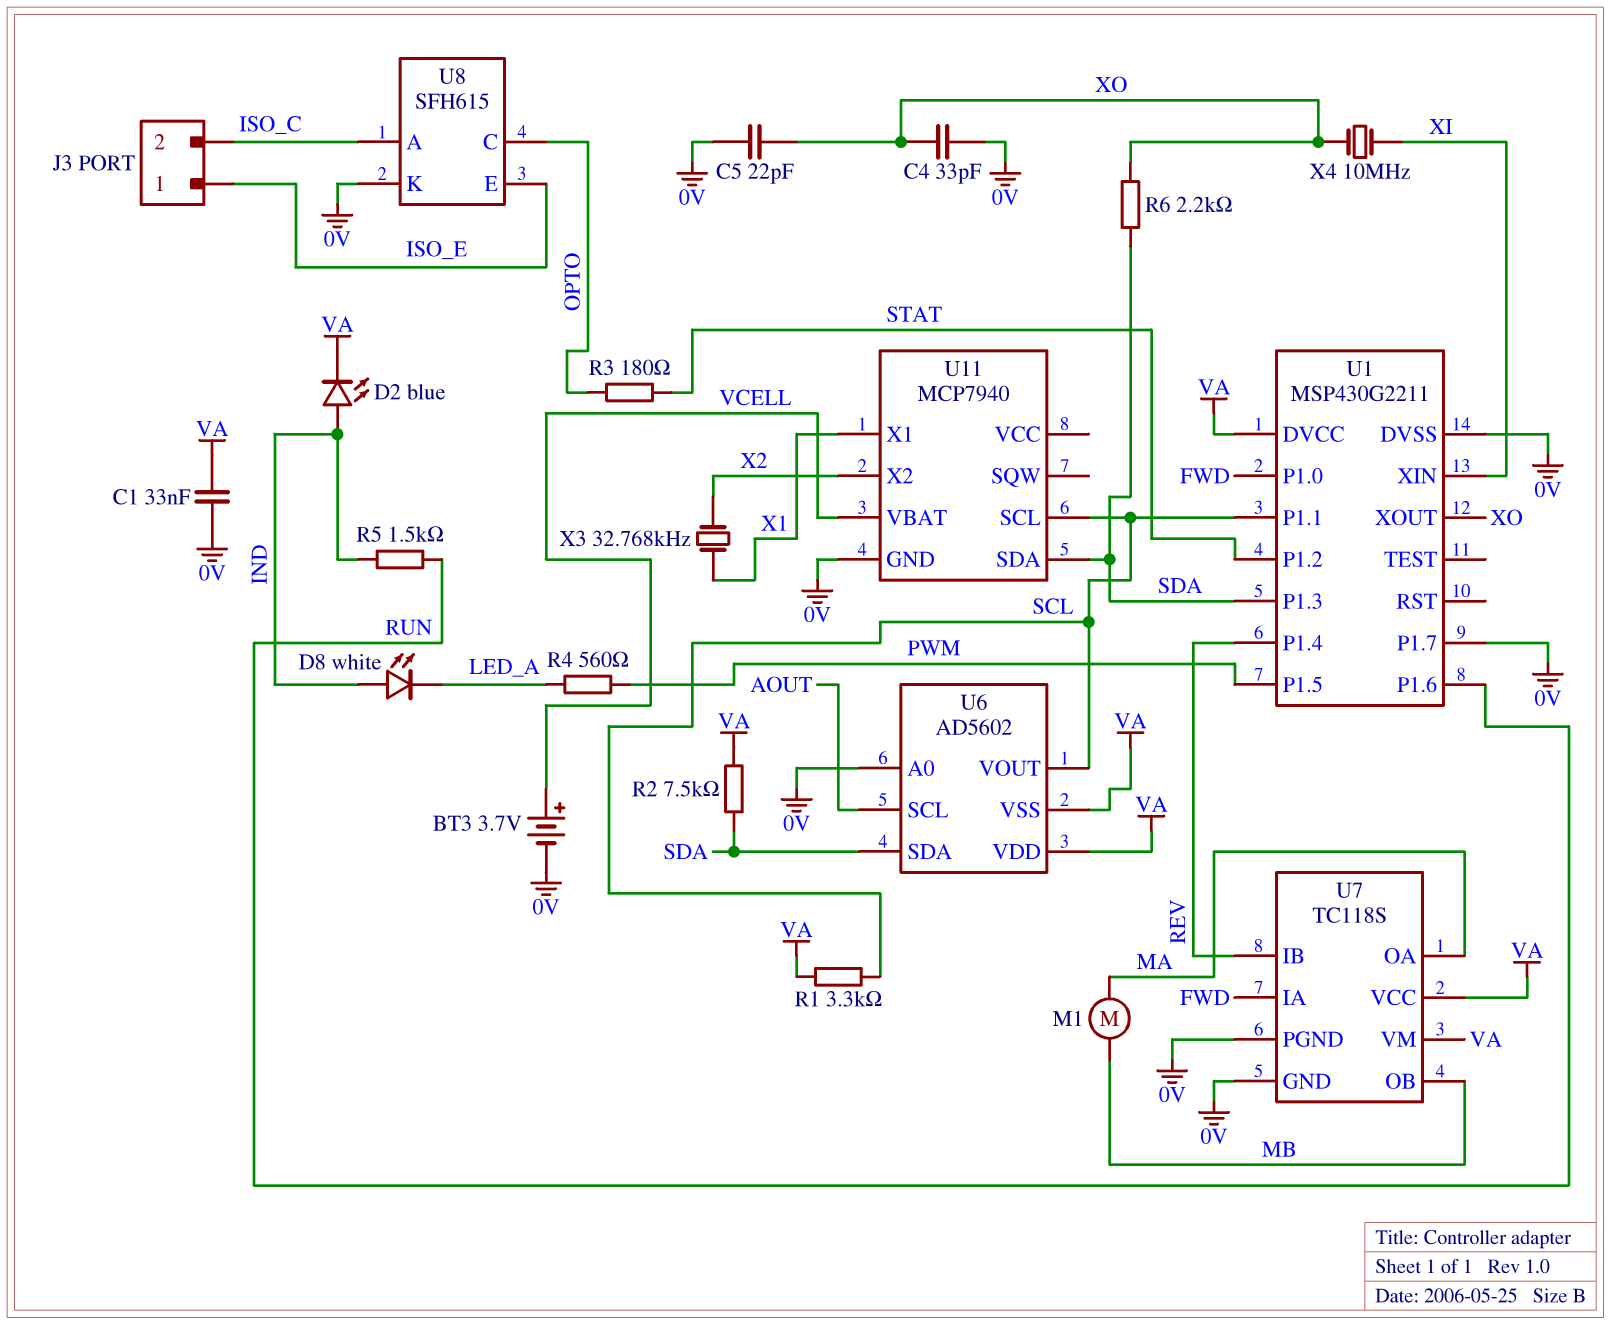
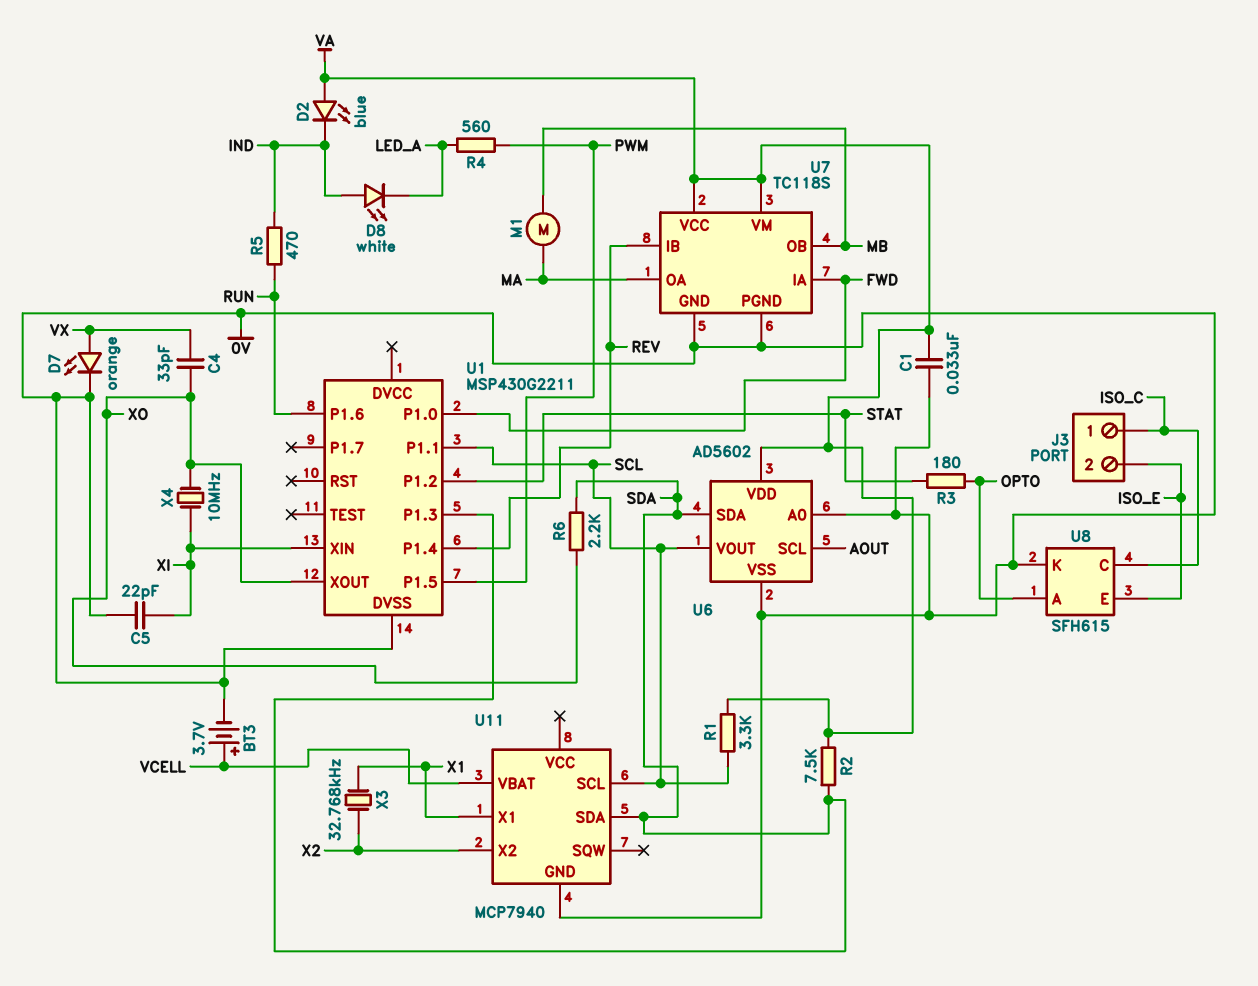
C4: 33pF (0V, XO) -> 33pF (VX, XO)
C5: 22pF (0V, XO) -> 22pF (0V, XI)
D2: LED blue (A IND, K VA) -> LED blue (A VA, K IND)
D7: none -> LED orange (A VX, K 0V)
J3 pin 1: ISO_E -> ISO_C
J3 pin 2: ISO_C -> ISO_E
R5: 1.5k (IND, RUN) -> 470 (IND, RUN)
U1 pin DVCC: VA -> none
U1 pin P1.7: 0V -> none
U6 pin VSS: VA -> 0V
U8 pin A: ISO_C -> OPTO
U8 pin C: OPTO -> ISO_C

